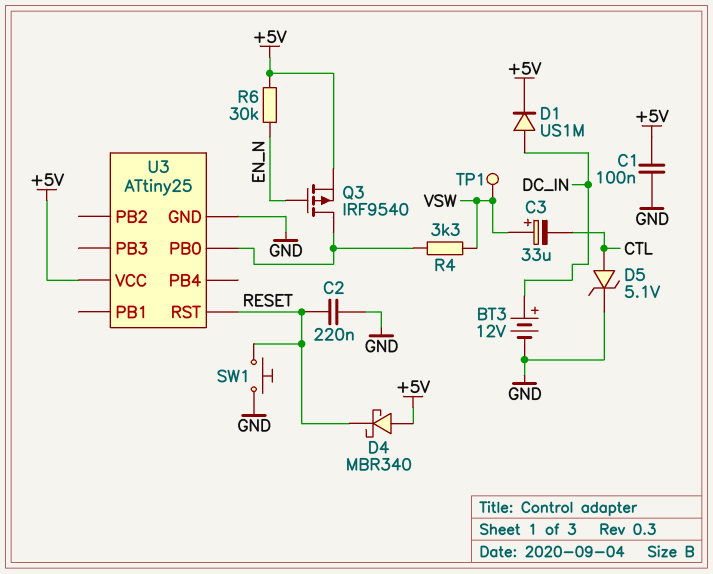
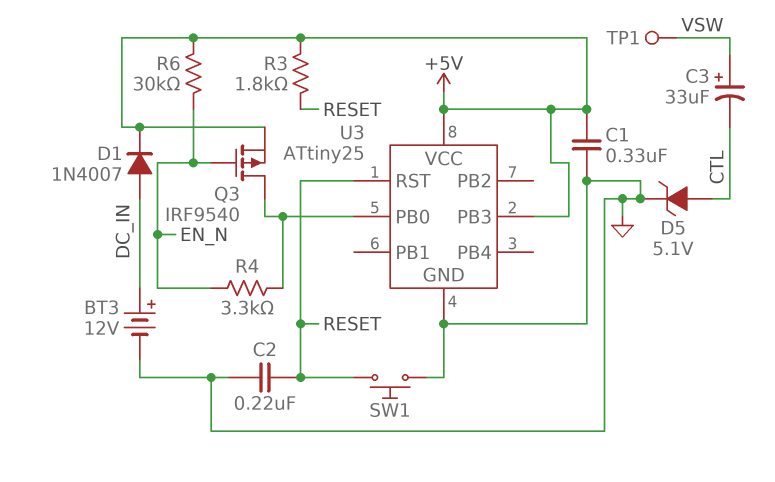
C1: 100nF (+5V, GND) -> 330nF (+5V, GND)
D1: diode US1M (A DC_IN, K +5V) -> diode 1N4007 (A DC_IN, K +5V)
D4: schottky MBR340 (A +5V, K RESET) -> none
R3: none -> 1.8k (+5V, RESET)
R4: 3.3k (U3/PB0, VSW) -> 3.3k (EN_N, U3/PB0)
U3 pin PB3: none -> +5V

